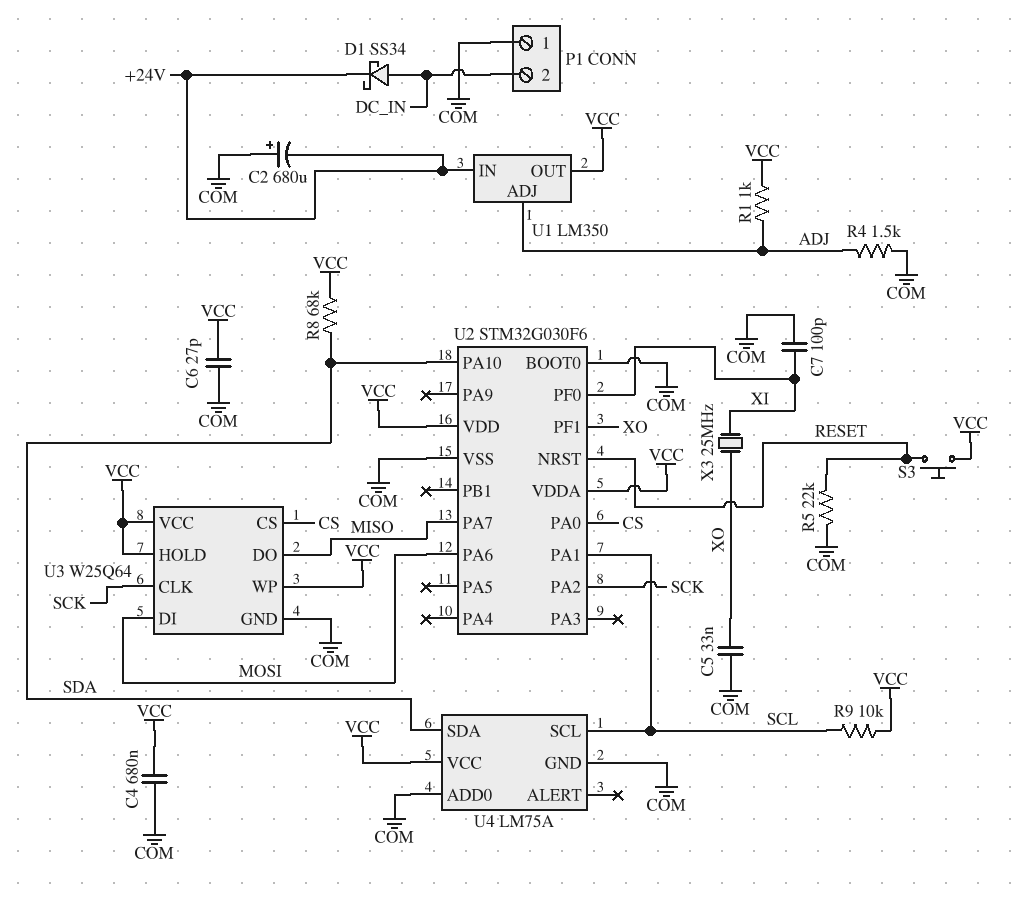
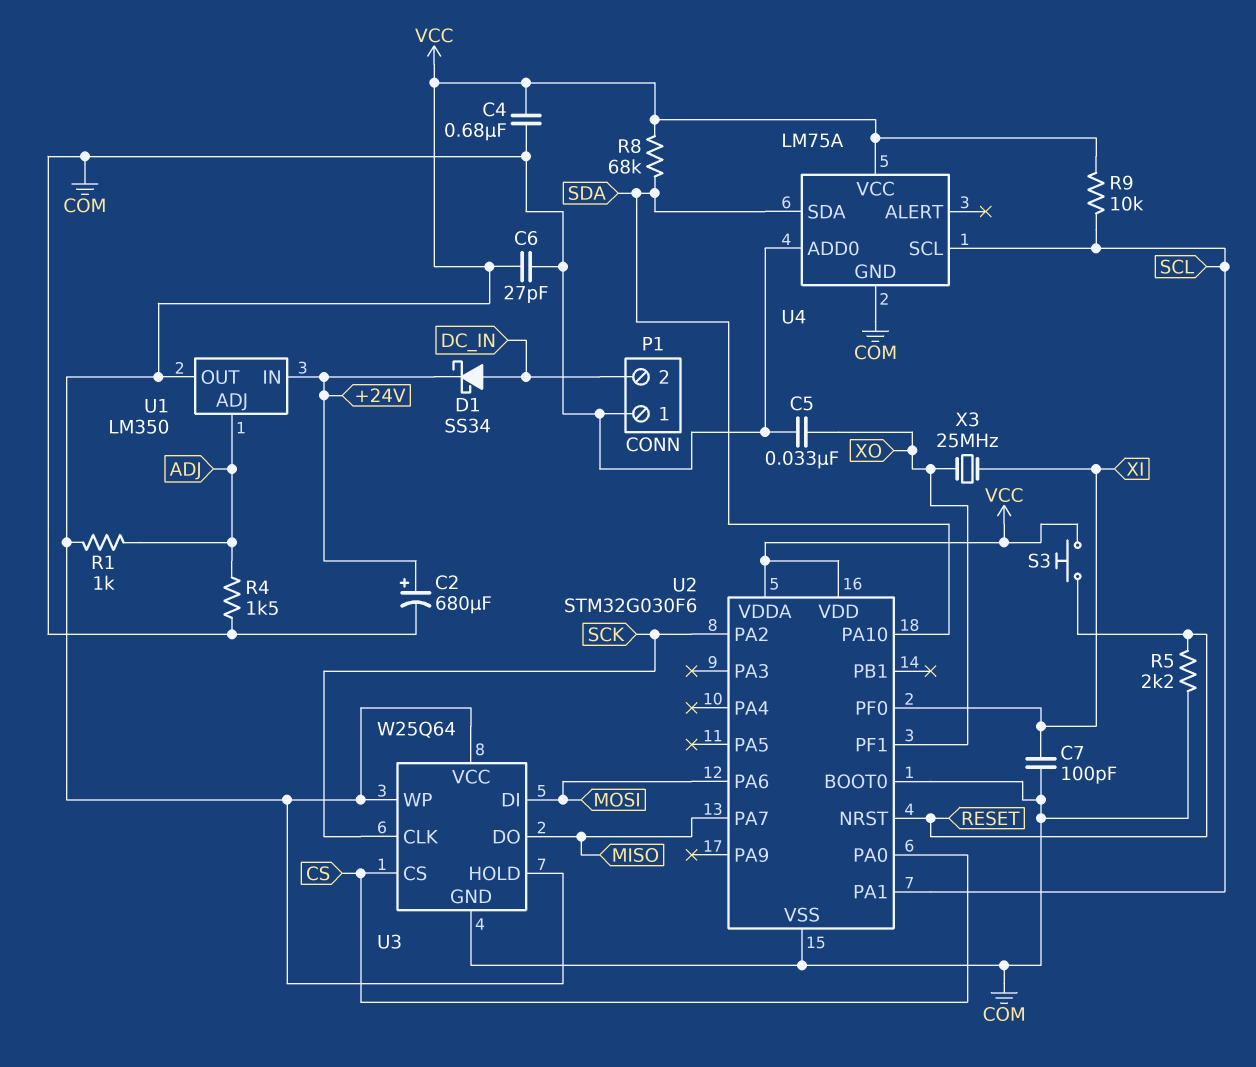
C2: 680uF (plus COM, minus +24V) -> 680uF (plus +24V, minus COM)
R5: 22k (COM, RESET) -> 2.2k (COM, RESET)

